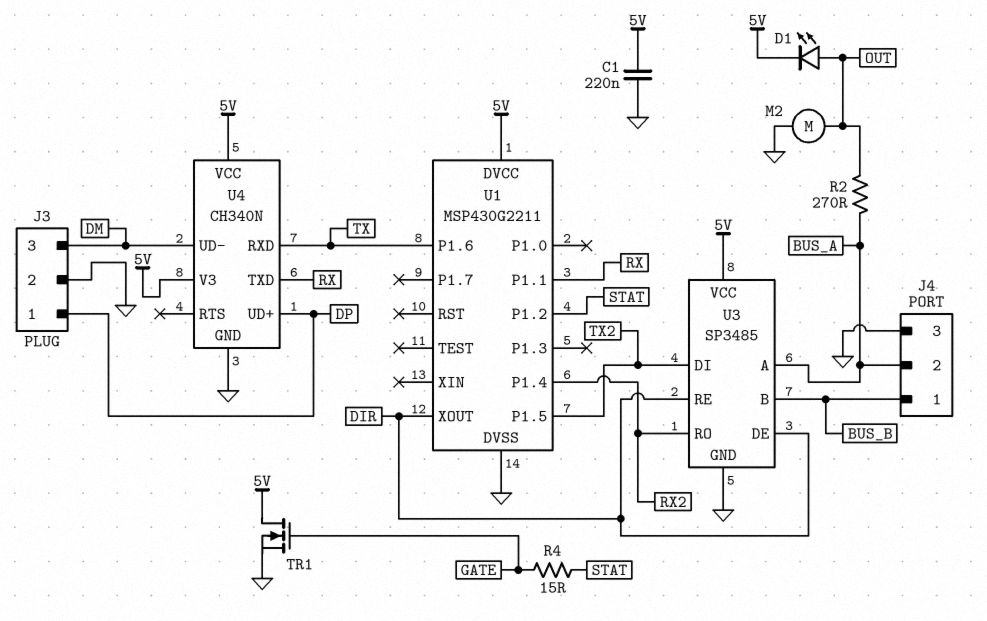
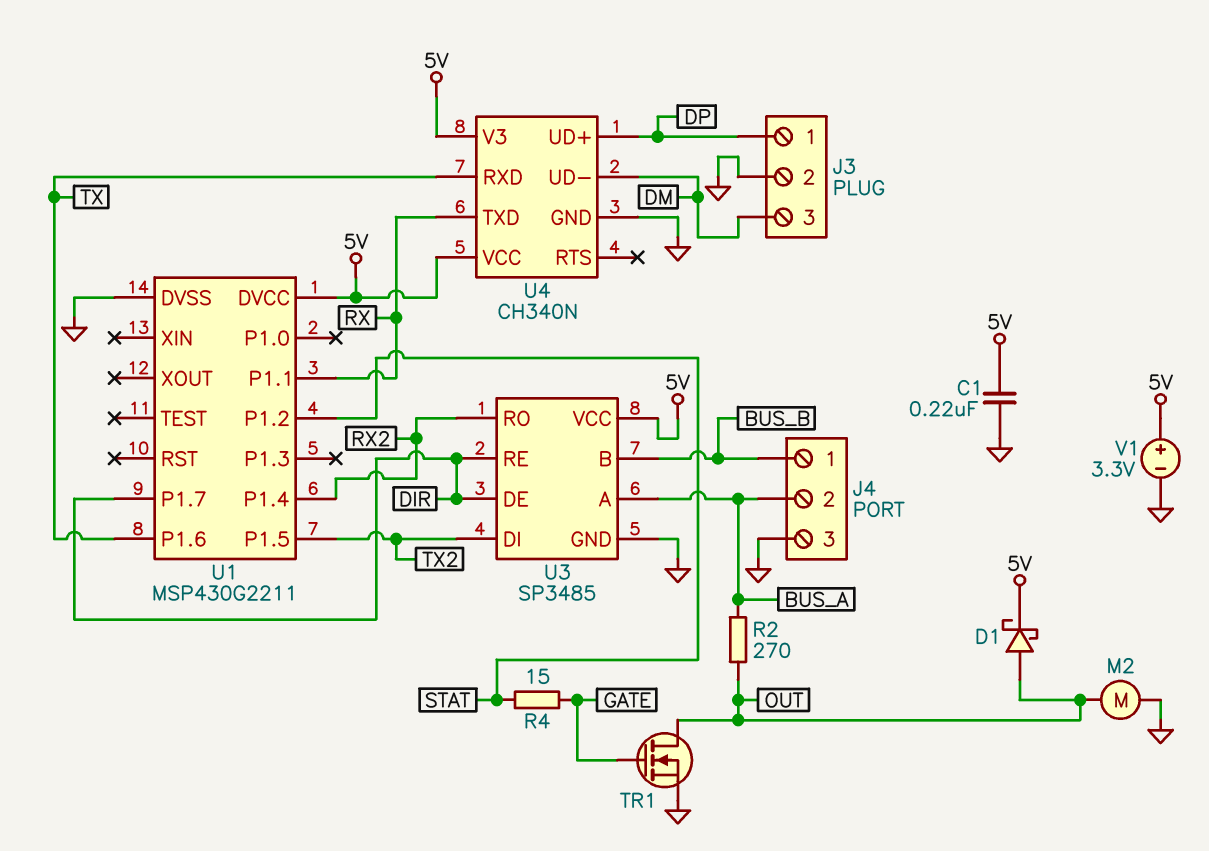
D1: LED (A OUT, K 5V) -> schottky (A OUT, K 5V)
TR1: NMOS (G GATE, D 5V, S GND) -> NMOS (G GATE, D OUT, S GND)
U1 pin P1.7: none -> DIR
U1 pin XOUT: DIR -> none
V1: none -> 3.3V (plus 5V, minus GND)

